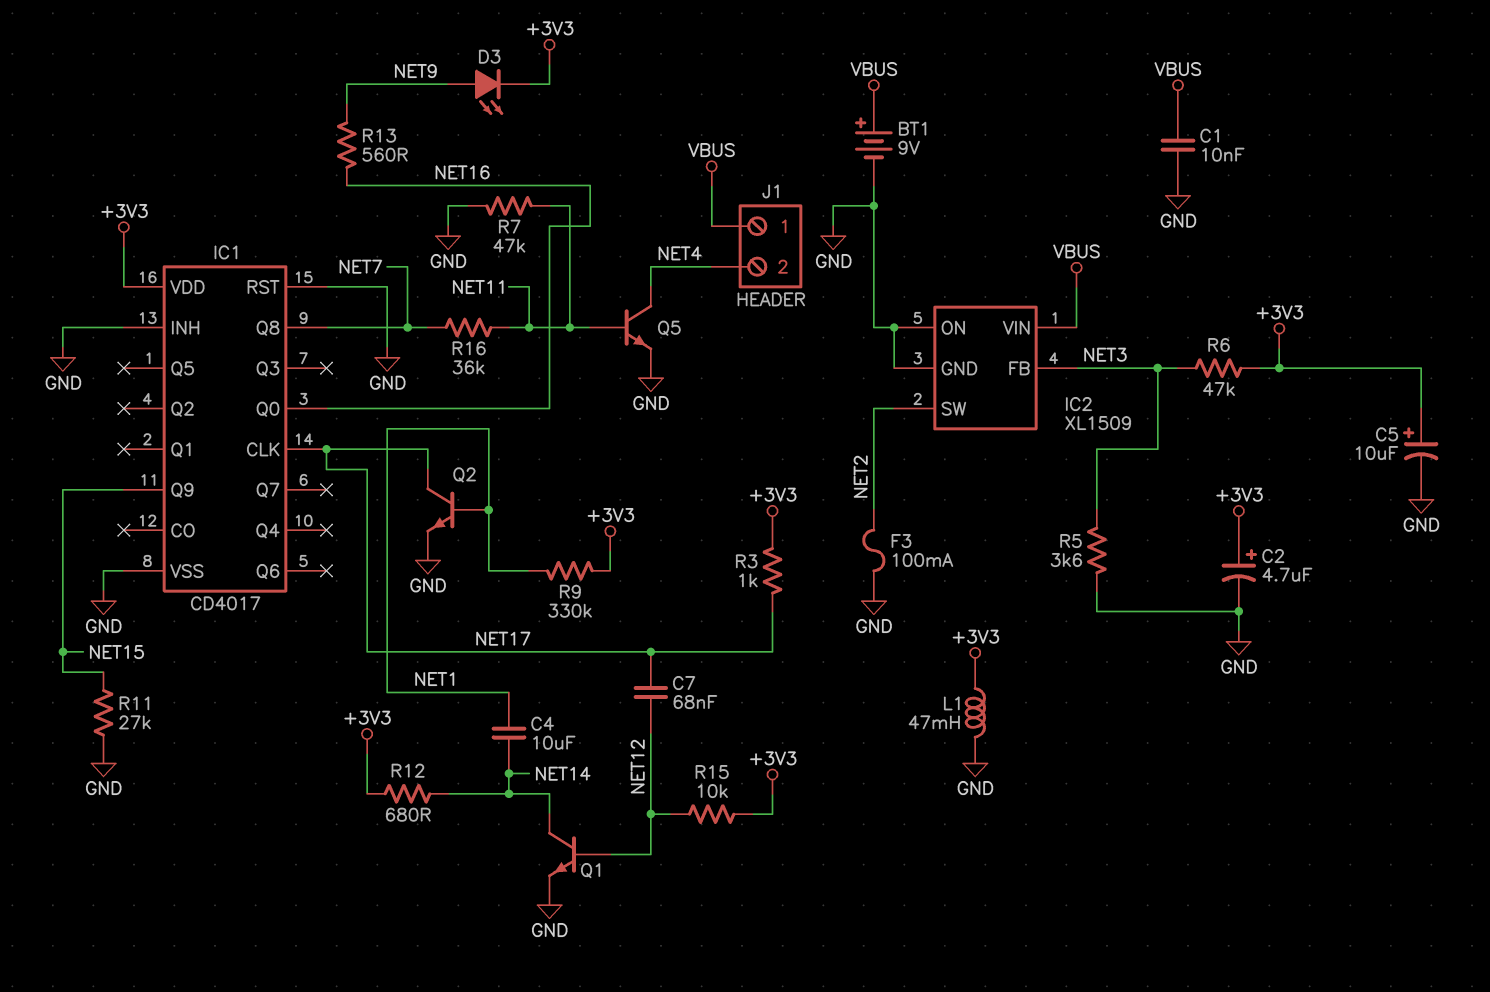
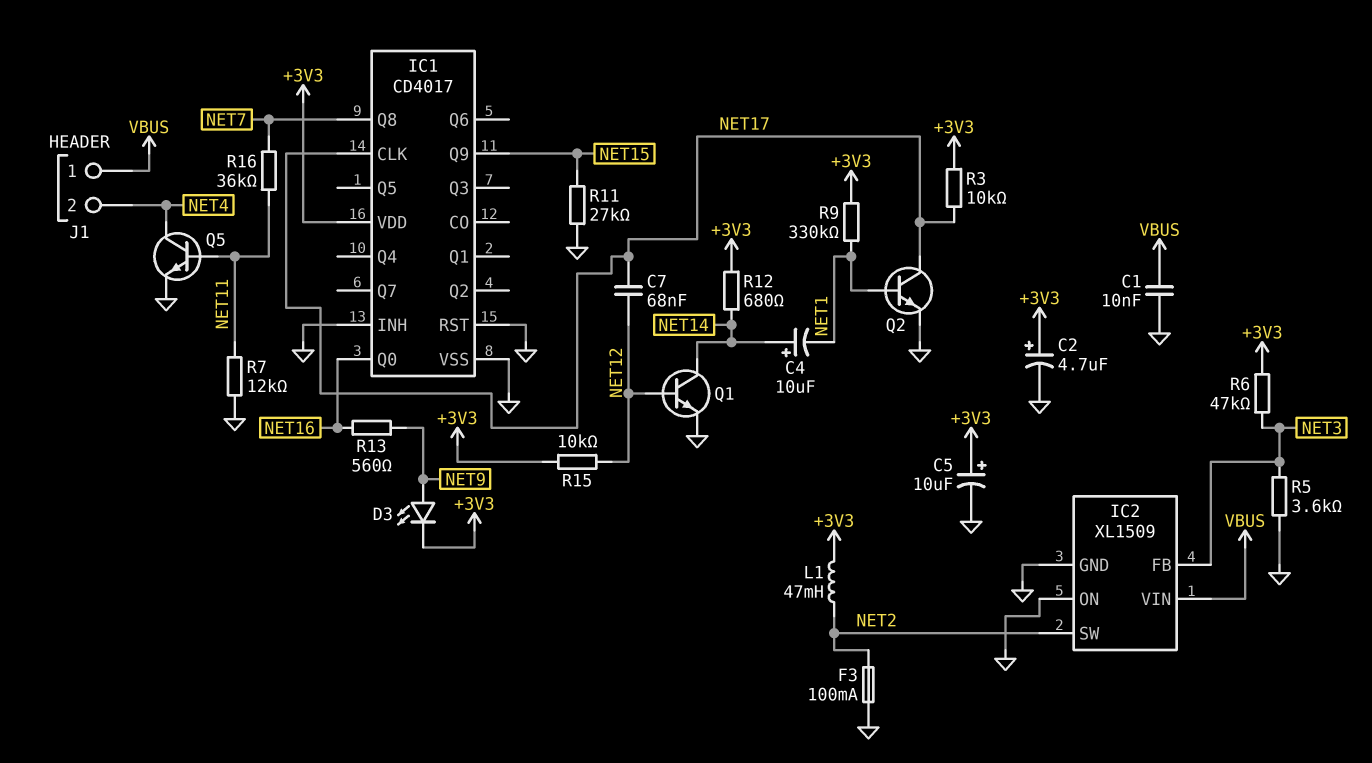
BT1: 9V (plus VBUS, minus GND) -> none
C4: 10uF (NET1, NET14) -> 10uF (plus NET14, minus NET1)
L1: 47mH (+3V3, GND) -> 47mH (+3V3, NET2)
R3: 1k (+3V3, NET17) -> 10k (+3V3, NET17)
R7: 47k (GND, NET11) -> 12k (GND, NET11)

